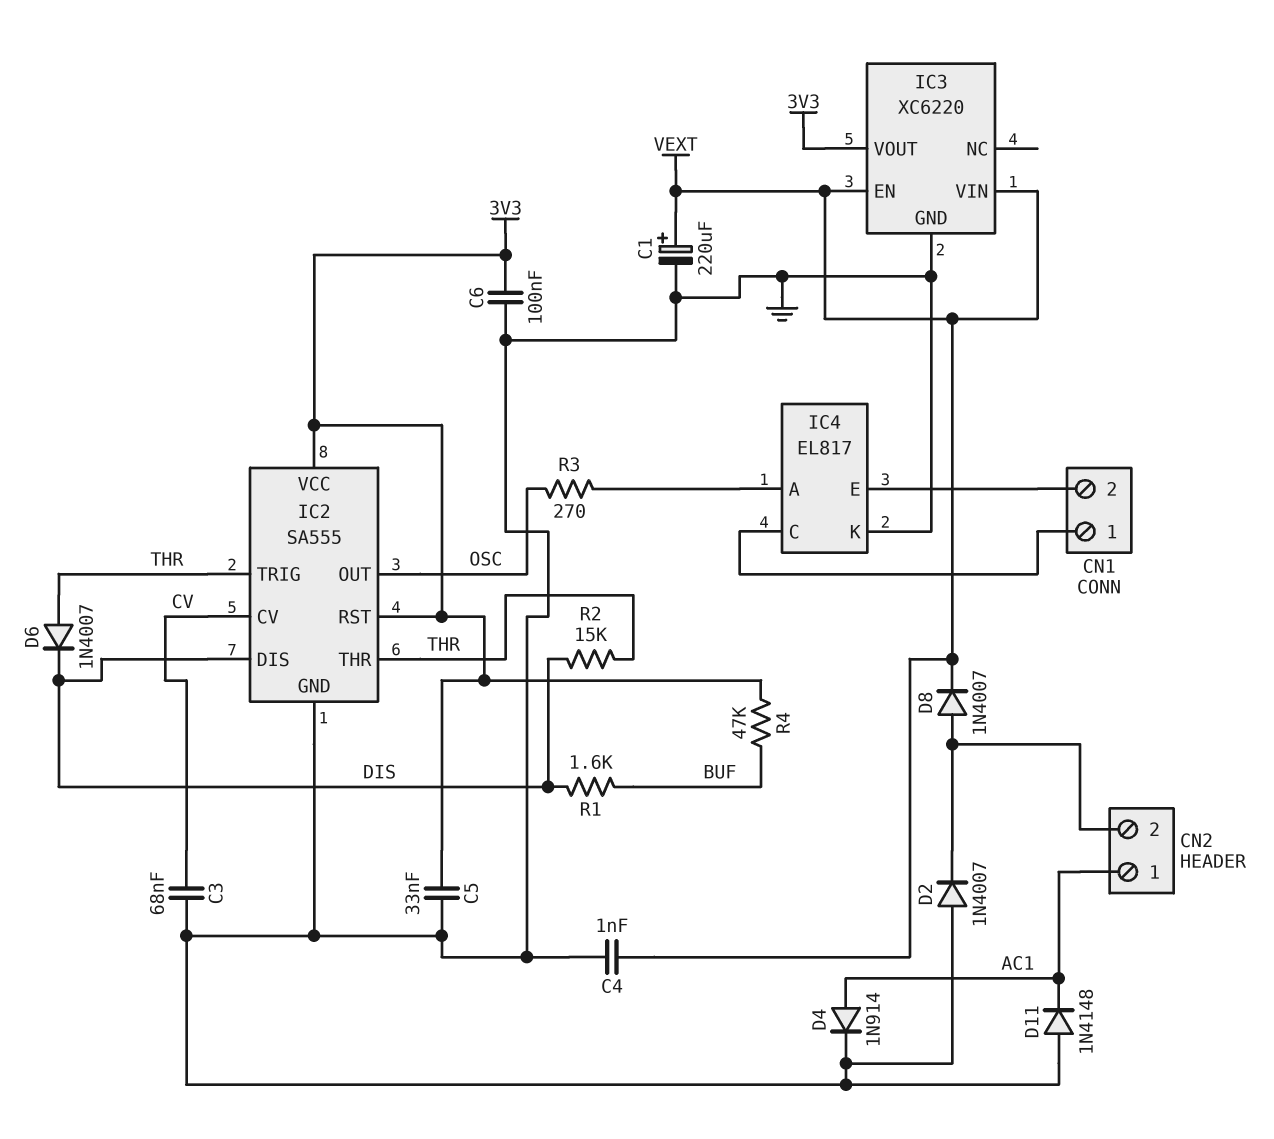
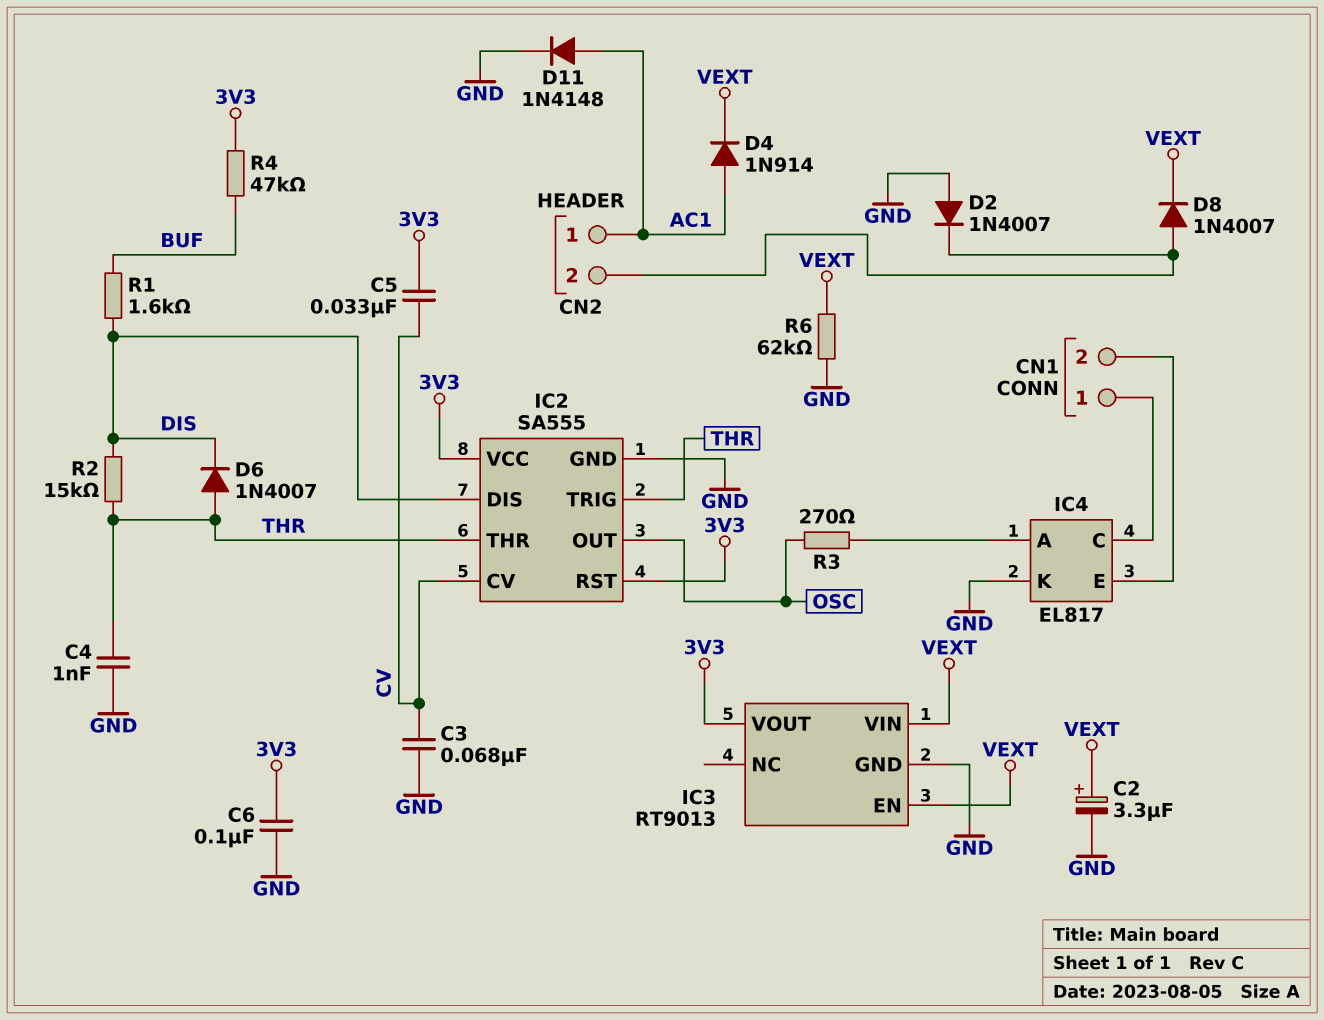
C1: 220uF (plus VEXT, minus GND) -> none
C2: none -> 3.3uF (plus VEXT, minus GND)
C4: 1nF (GND, VEXT) -> 1nF (GND, THR)
C5: 33nF (3V3, GND) -> 33nF (3V3, CV)
D4: diode 1N914 (A AC1, K GND) -> diode 1N914 (A AC1, K VEXT)
D11: diode 1N4148 (A GND, K AC1) -> diode 1N4148 (A AC1, K GND)
IC3: XC6220 -> RT9013
R6: none -> 62k (GND, VEXT)

